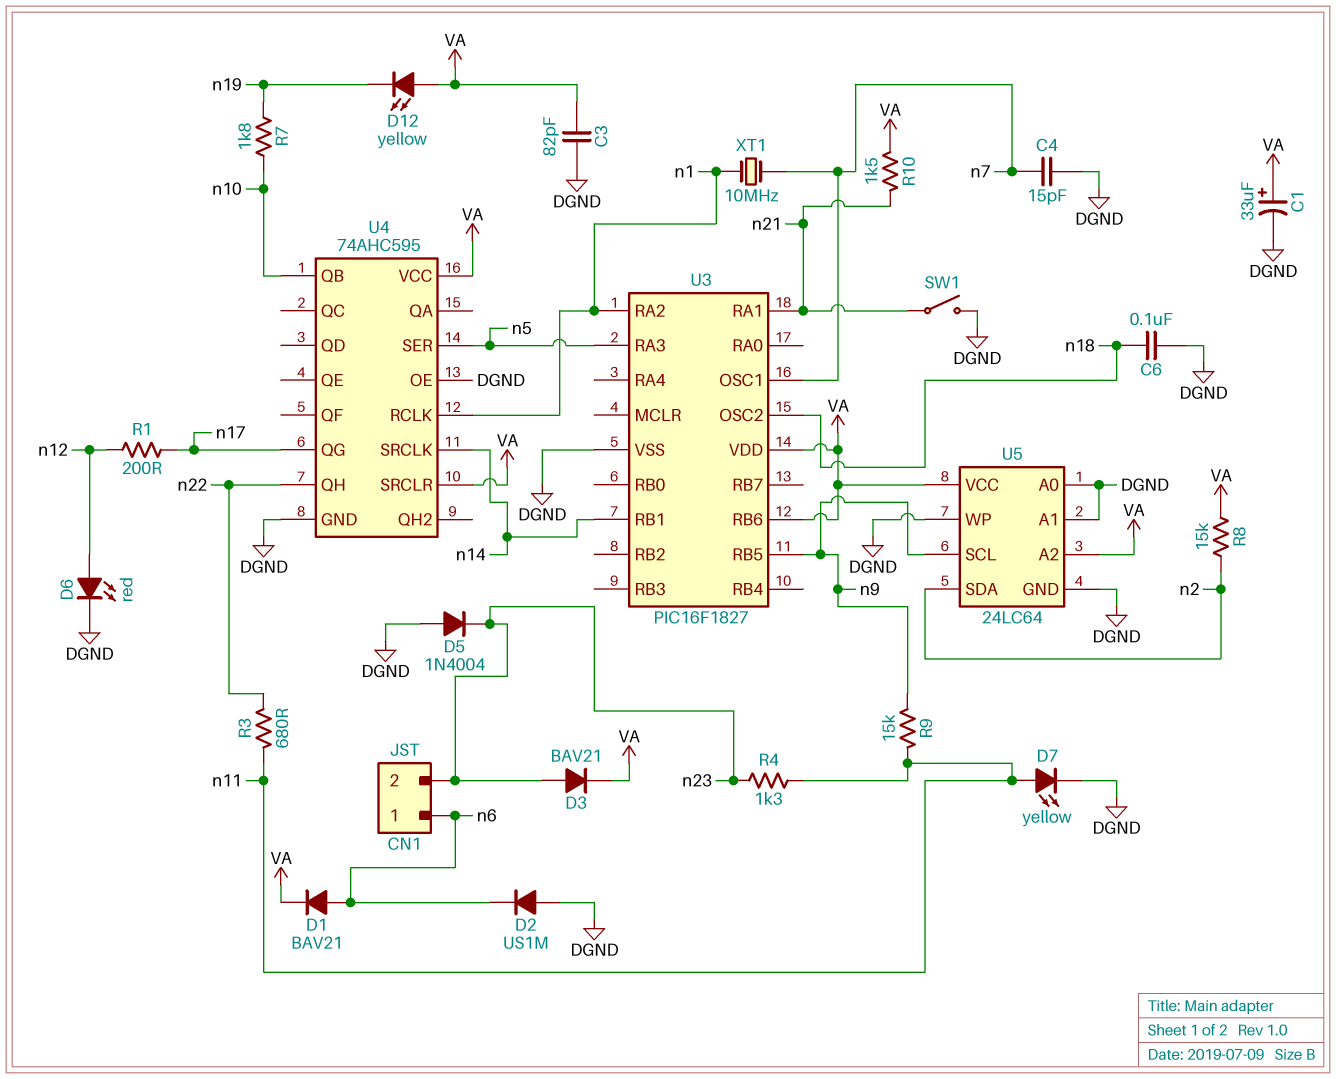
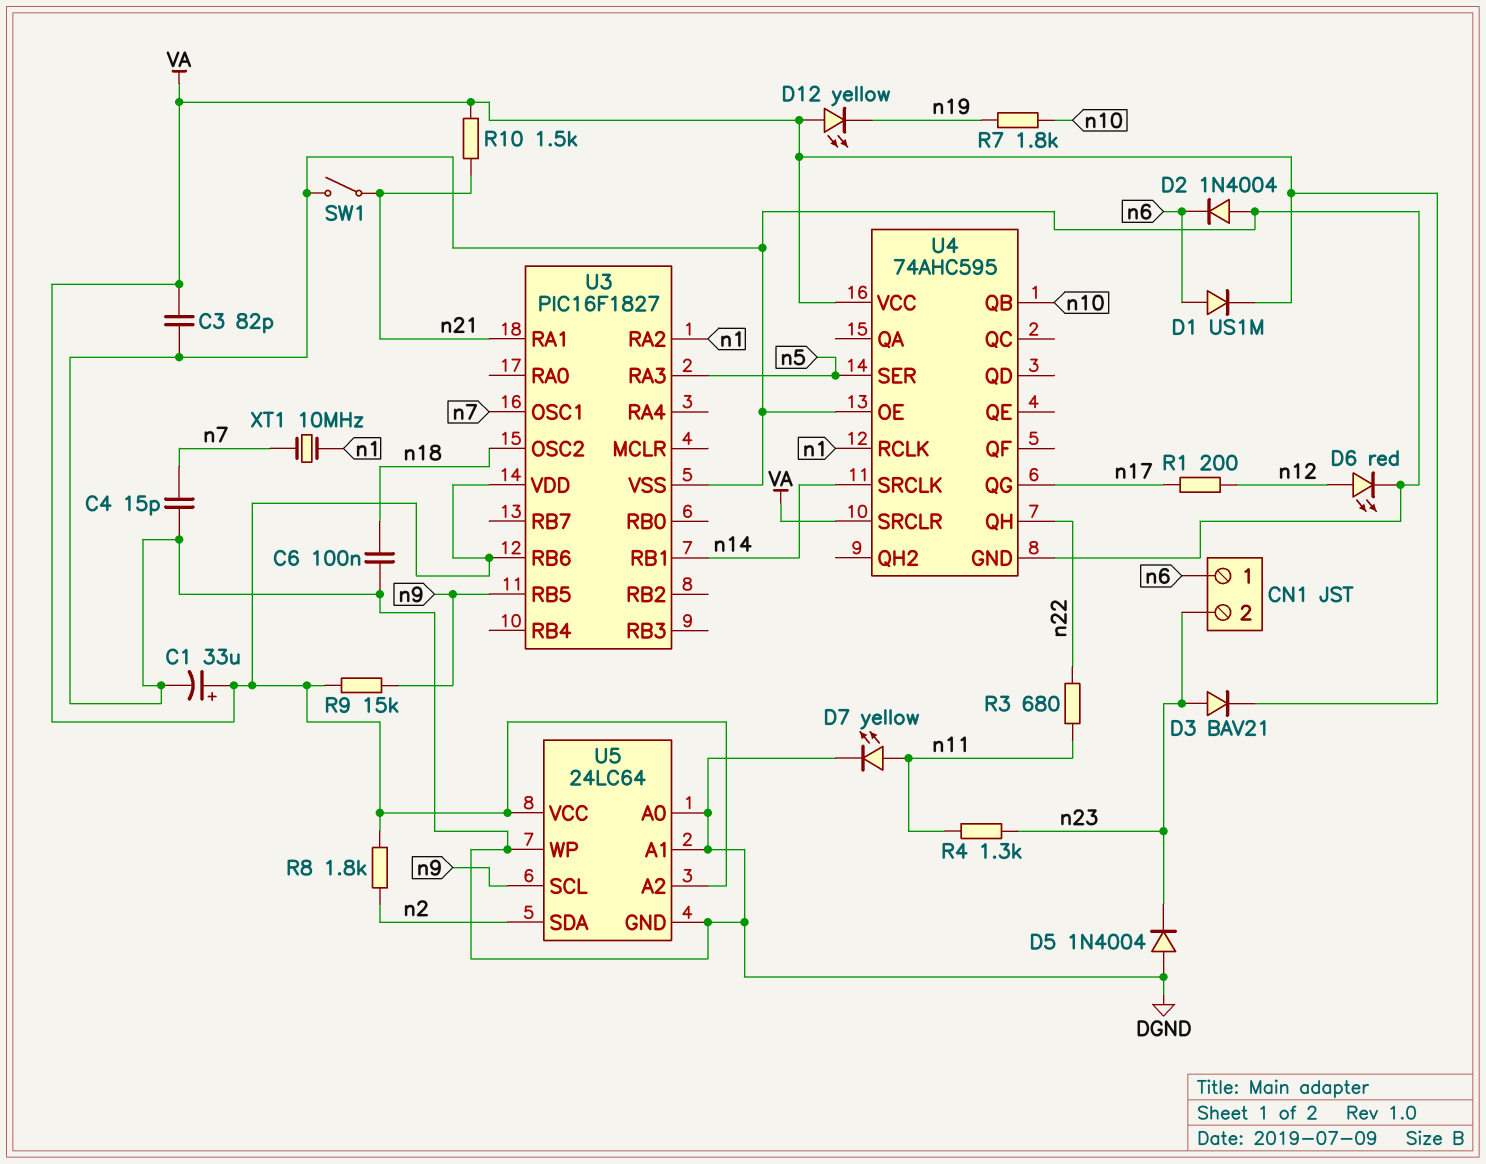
D1: diode BAV21 (A n6, K VA) -> diode US1M (A n6, K VA)
D2: diode US1M (A DGND, K n6) -> diode 1N4004 (A DGND, K n6)
R8: 15k (VA, n2) -> 1.8k (VA, n2)
R9: 15k (n9, n11) -> 15k (VA, n9)

